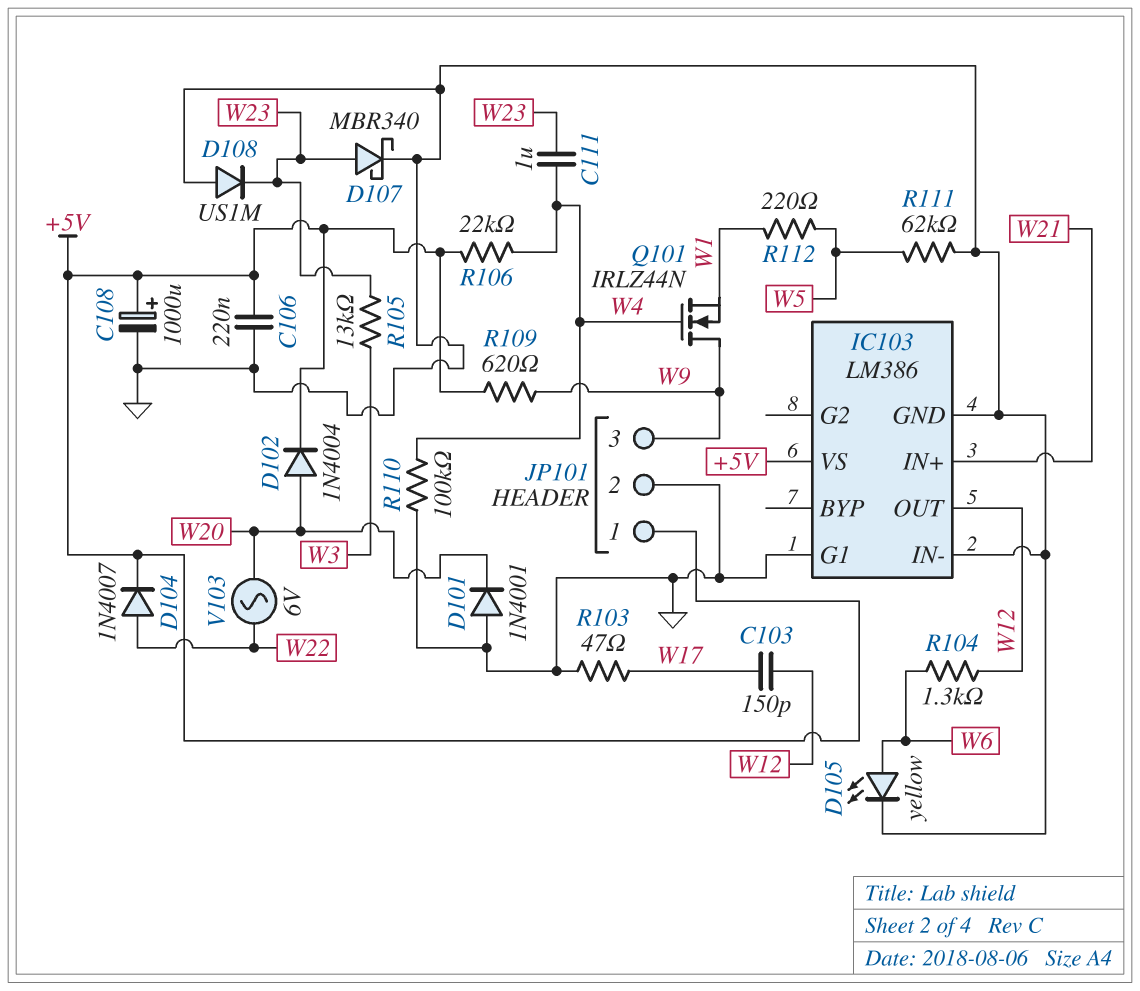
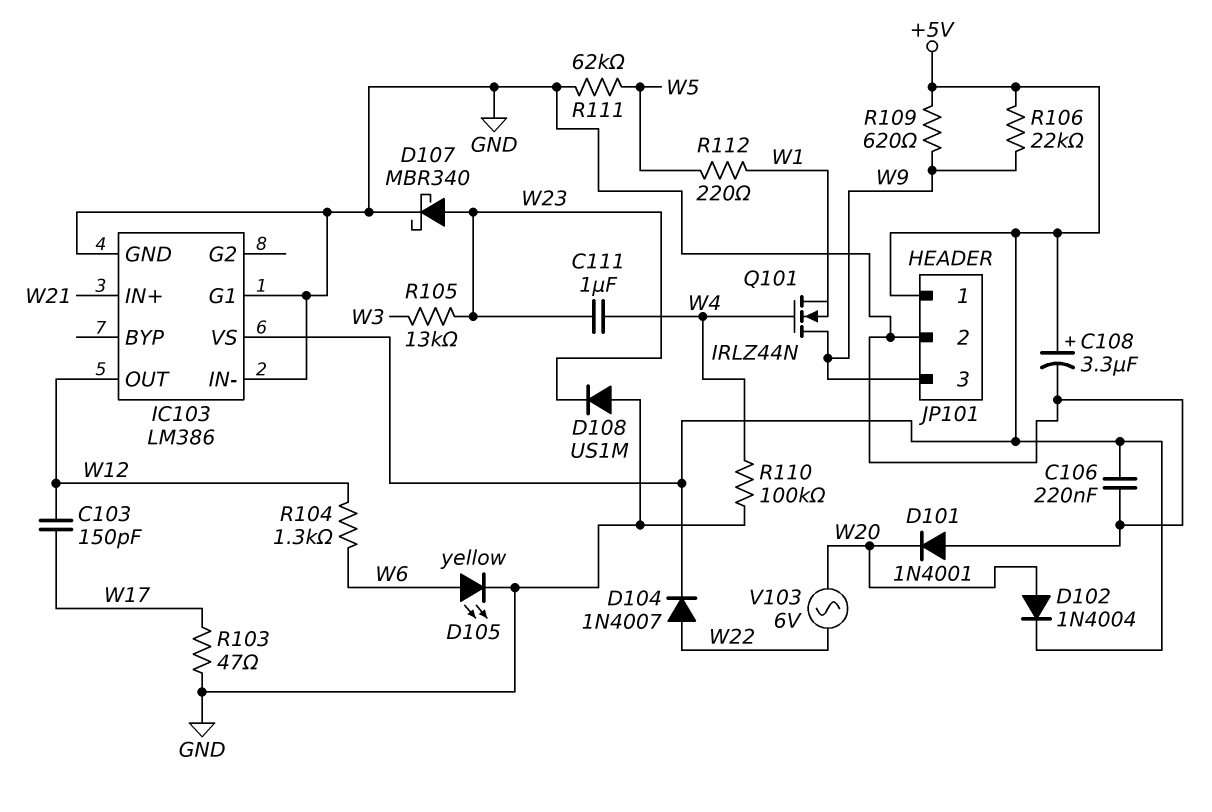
C108: 1000uF (plus +5V, minus GND) -> 3.3uF (plus +5V, minus GND)
R106: 22k (+5V, W4) -> 22k (+5V, W9)

